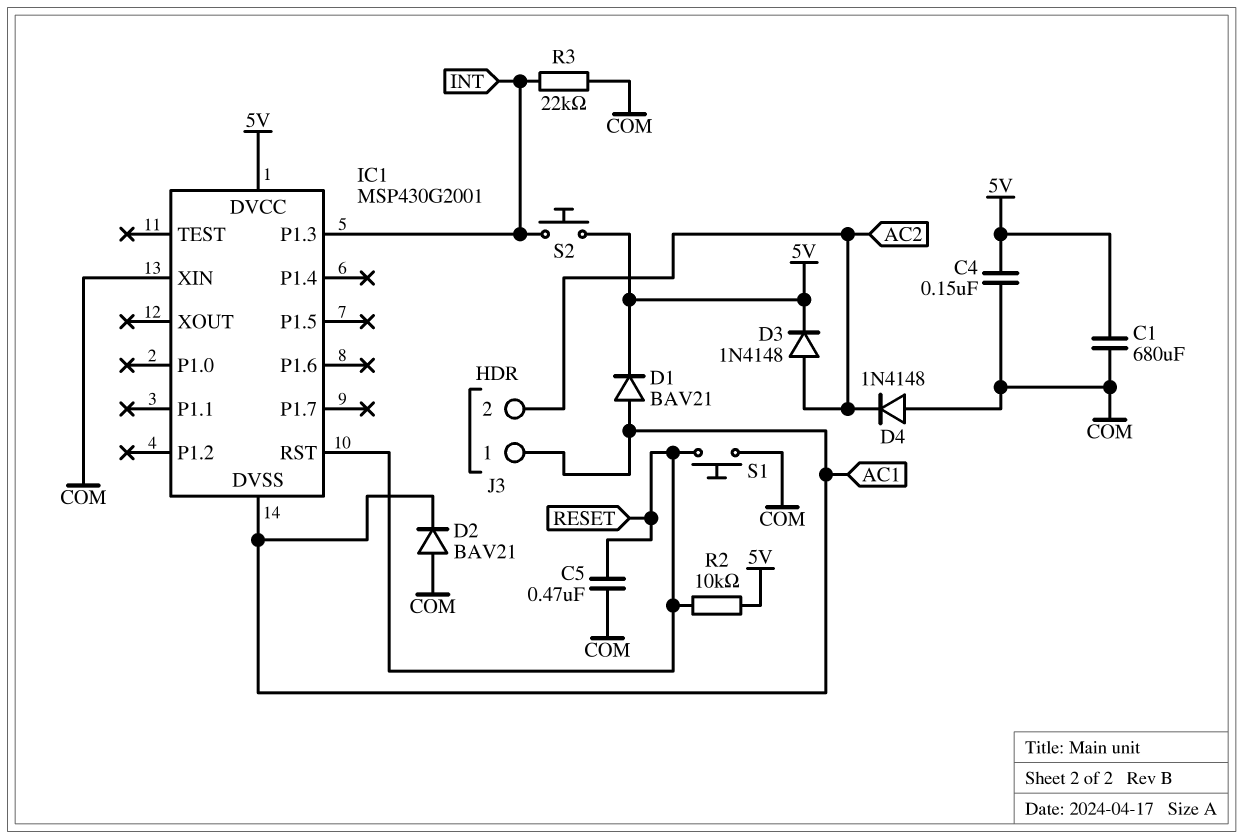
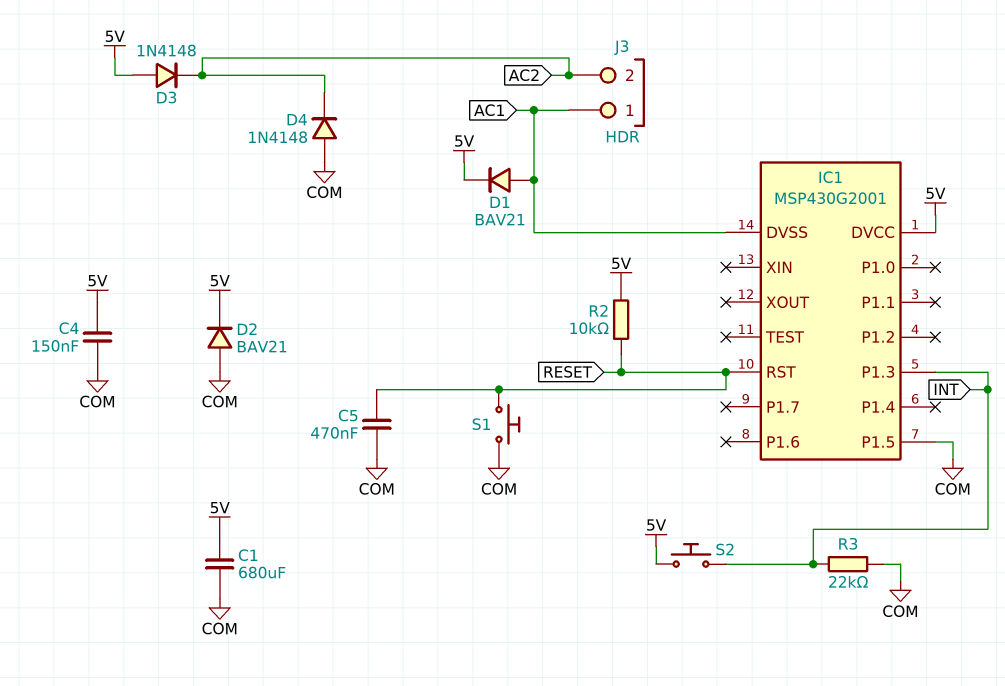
D2: diode BAV21 (A COM, K AC1) -> diode BAV21 (A COM, K 5V)
D3: diode 1N4148 (A AC2, K 5V) -> diode 1N4148 (A 5V, K AC2)
IC1 pin P1.5: none -> COM
IC1 pin XIN: COM -> none

